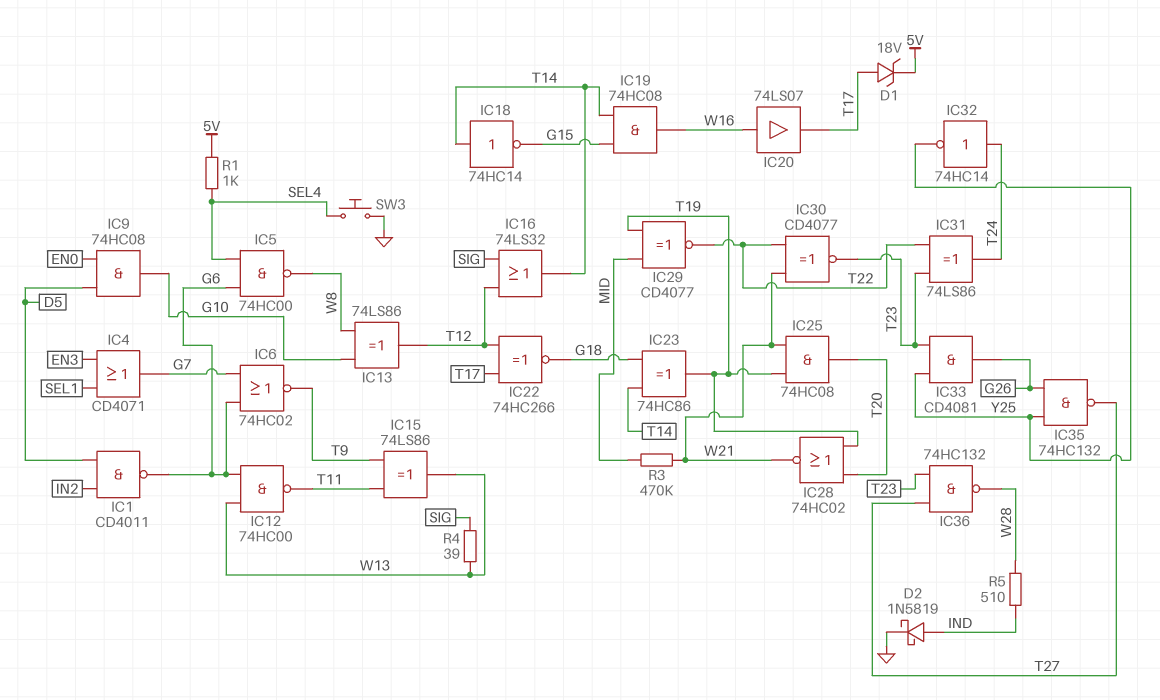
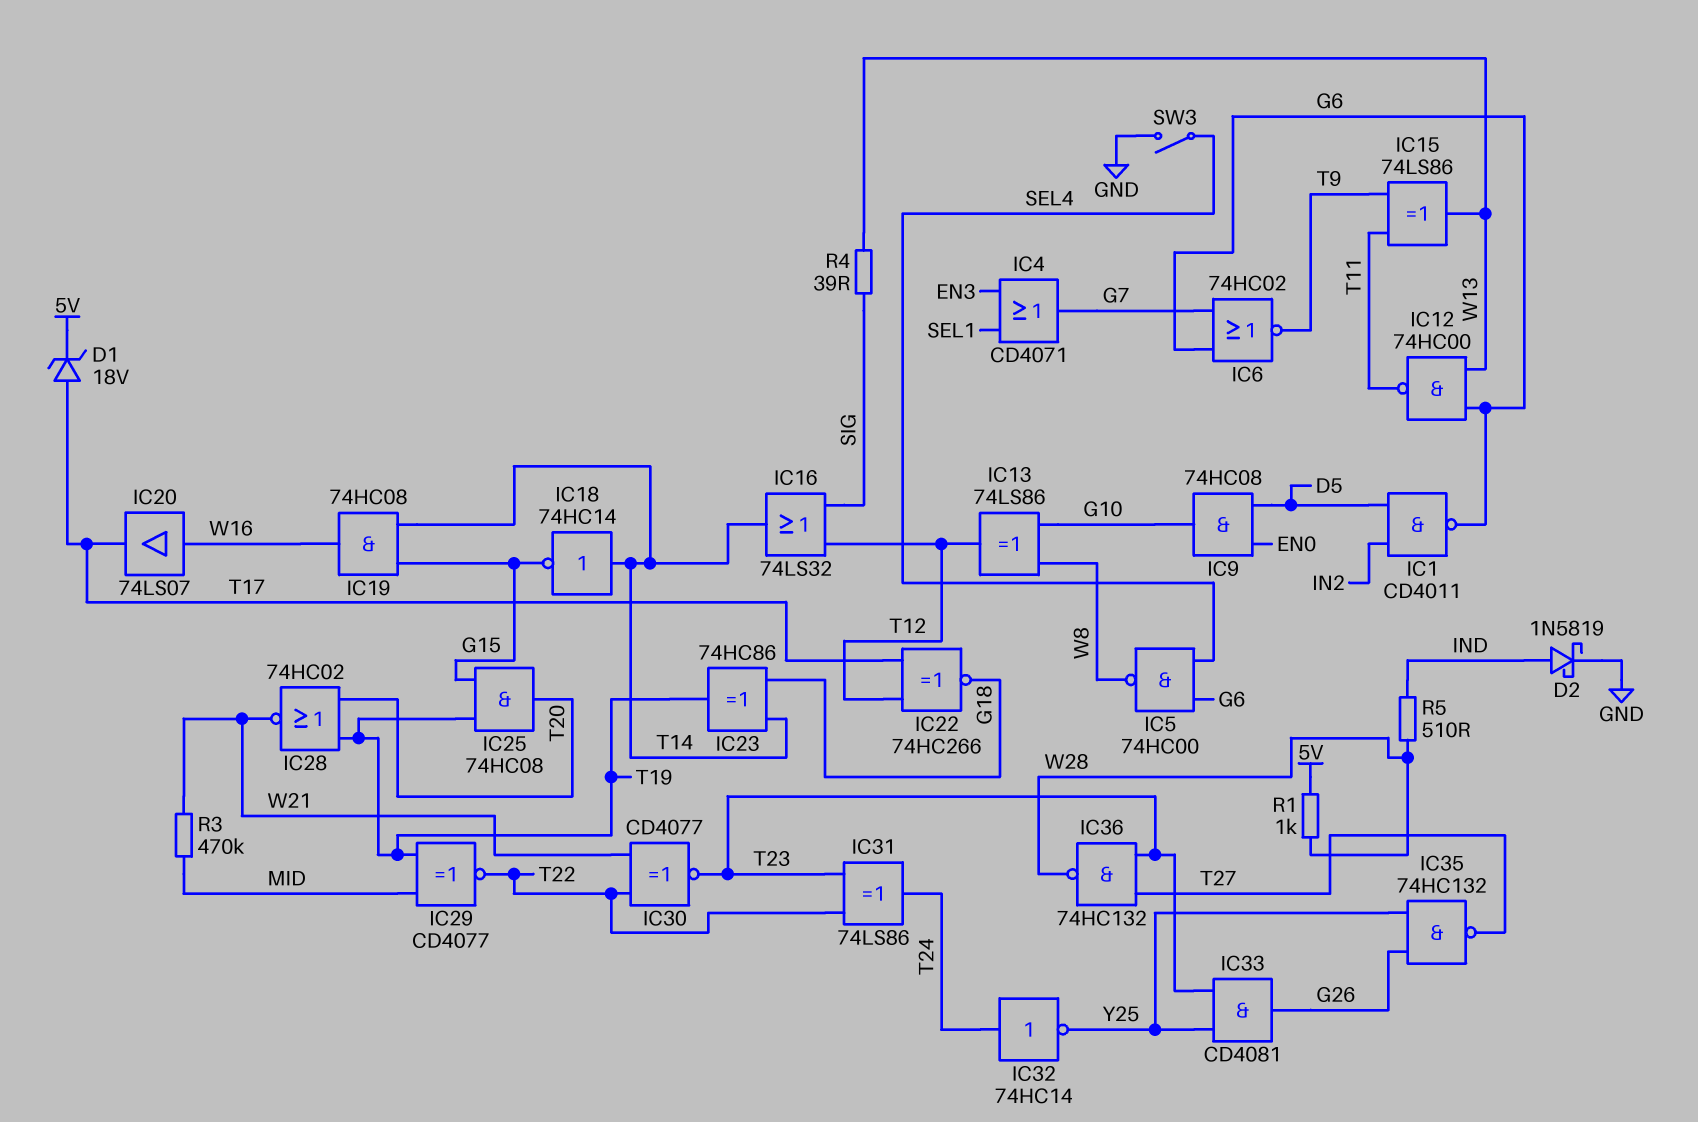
IC25: AND 74HC08 (in T19, in W21, out T20) -> AND 74HC08 (in G15, in T19, out T20)
R1: 1k (5V, SEL4) -> 1k (5V, W28)
SW3: button (GND, SEL4) -> switch (GND, SEL4)

